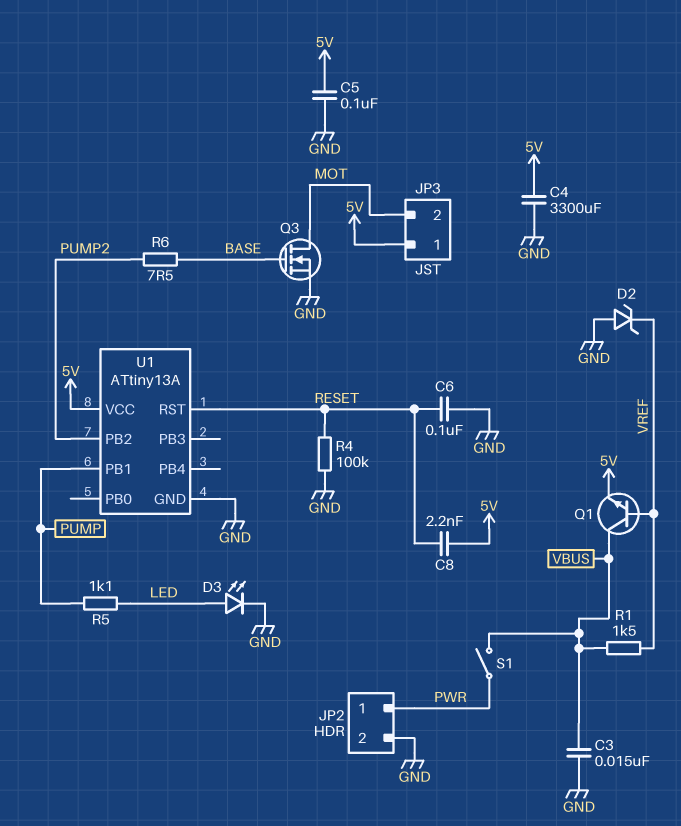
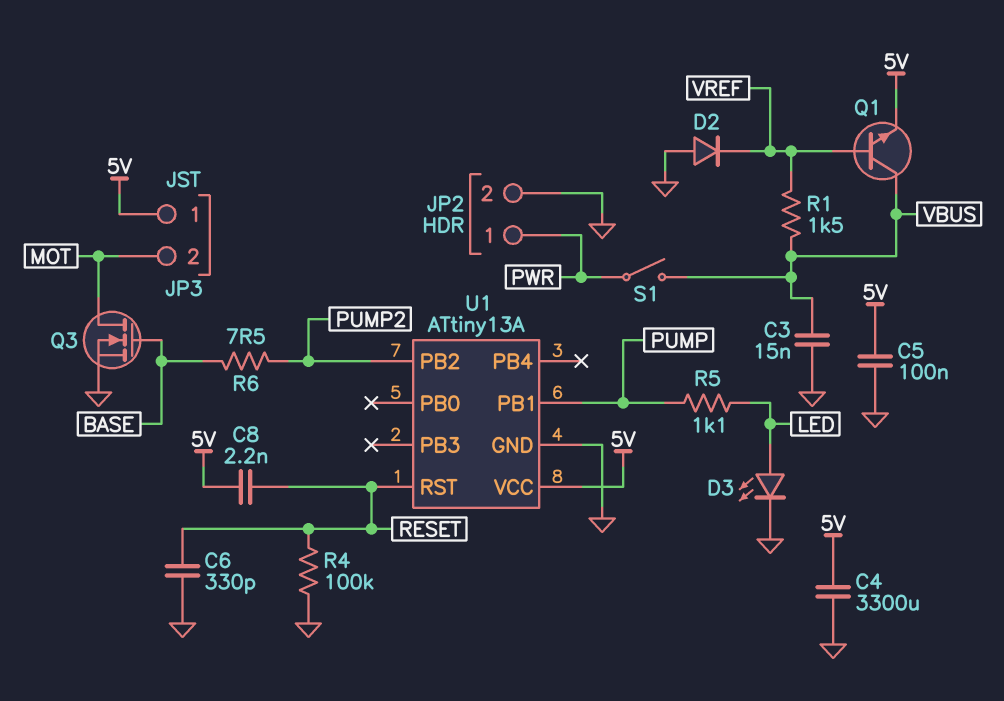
C6: 100nF (GND, RESET) -> 330pF (GND, RESET)
D2: zener (A GND, K VREF) -> diode (A GND, K VREF)

